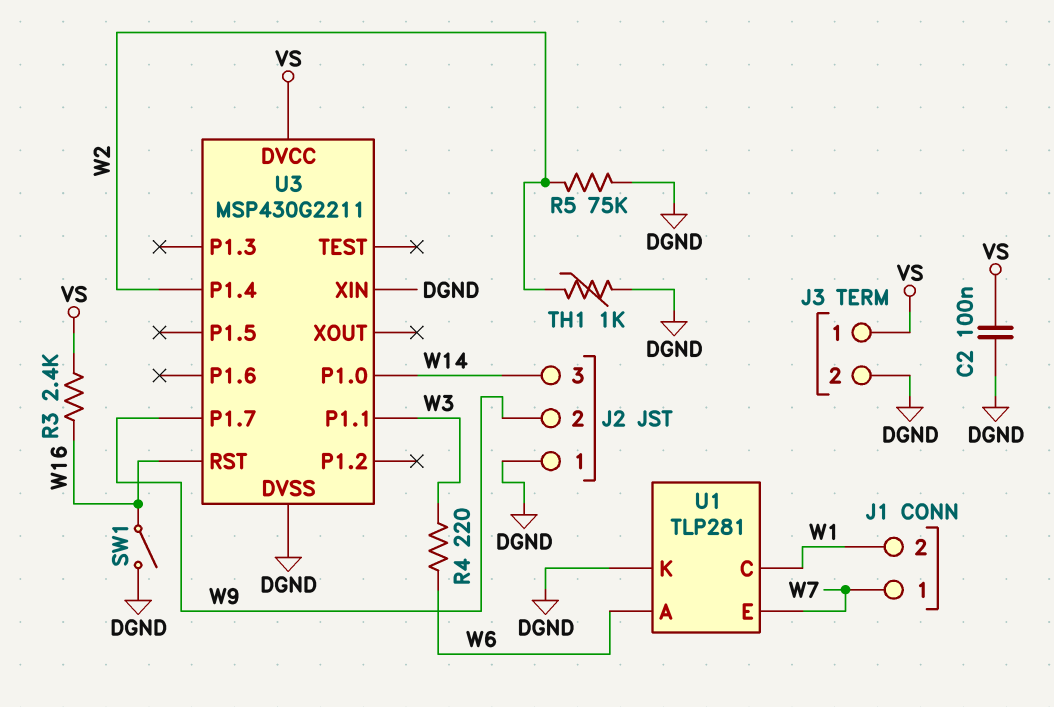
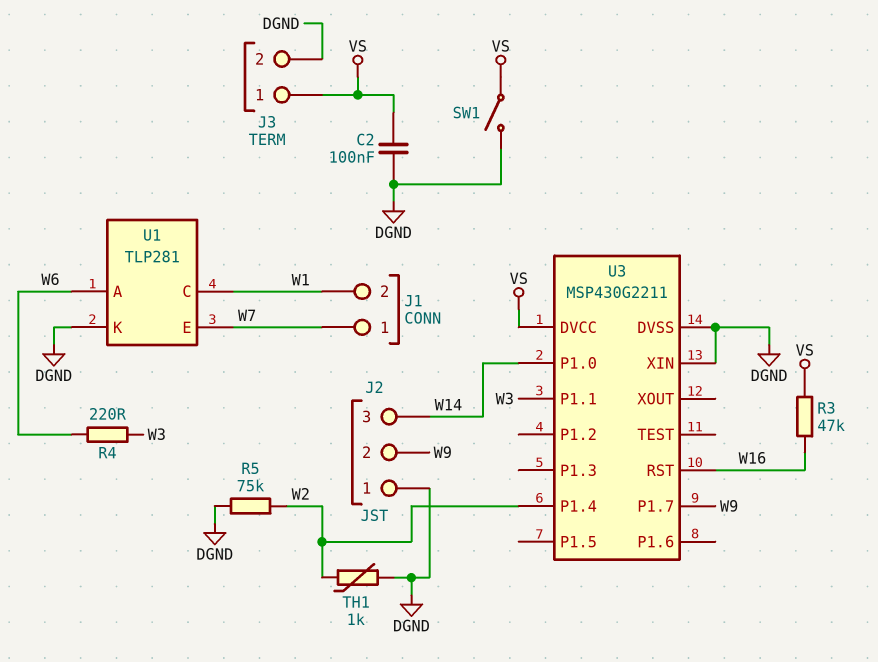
R3: 2.4k (VS, W16) -> 47k (VS, W16)
SW1: switch (DGND, W16) -> switch (DGND, VS)

